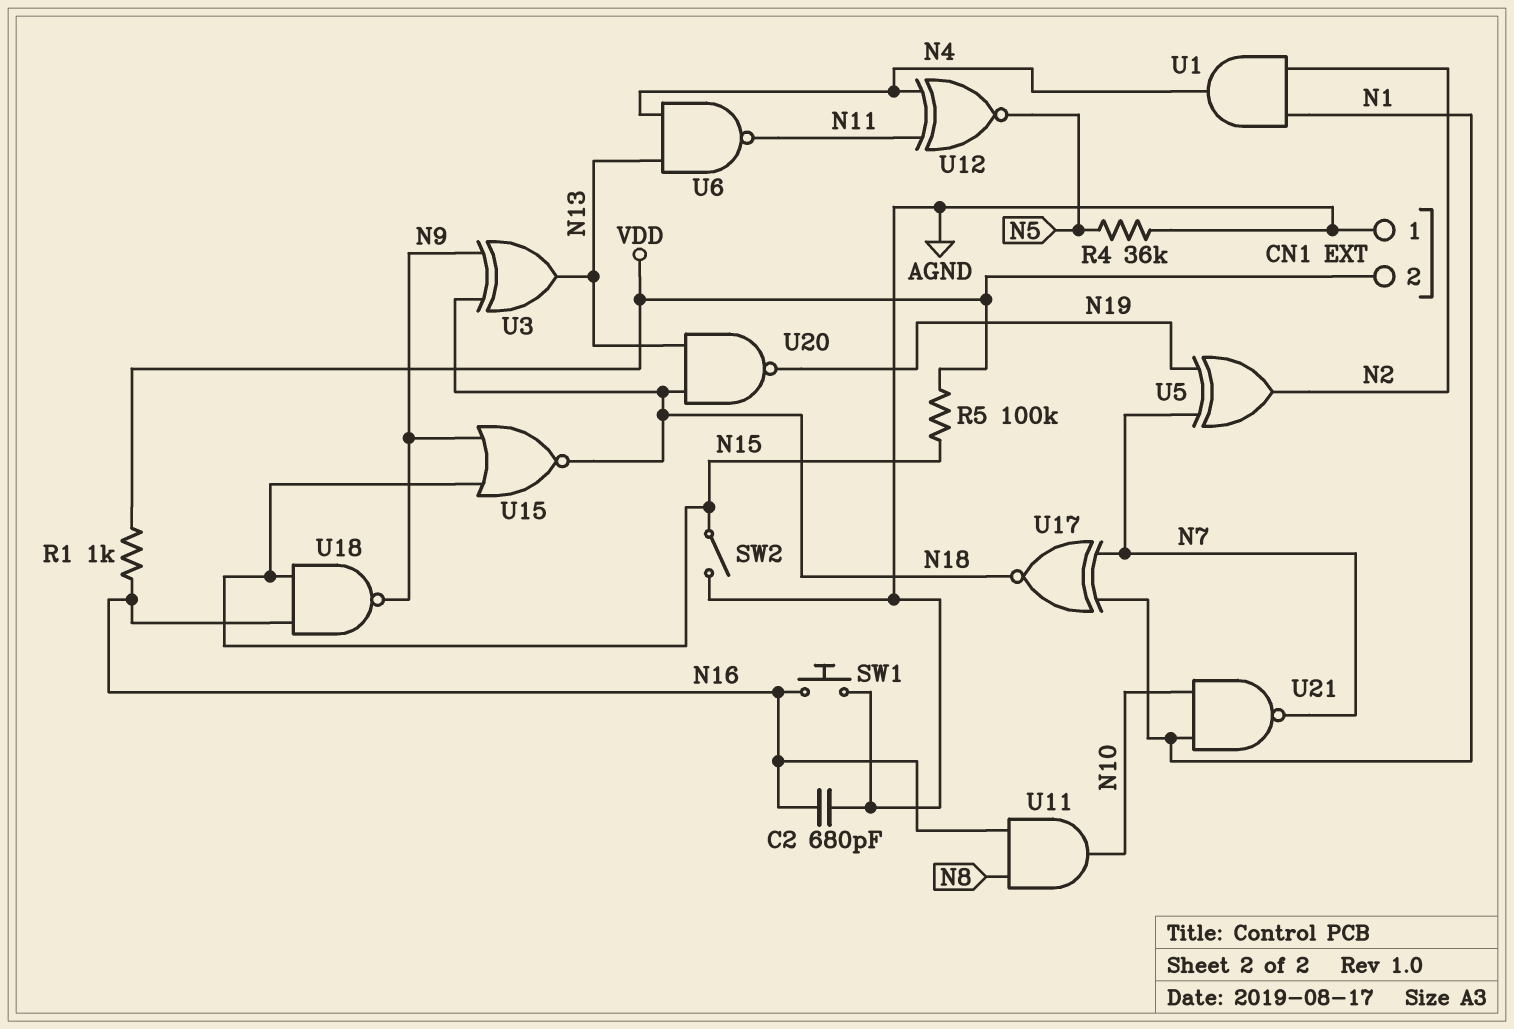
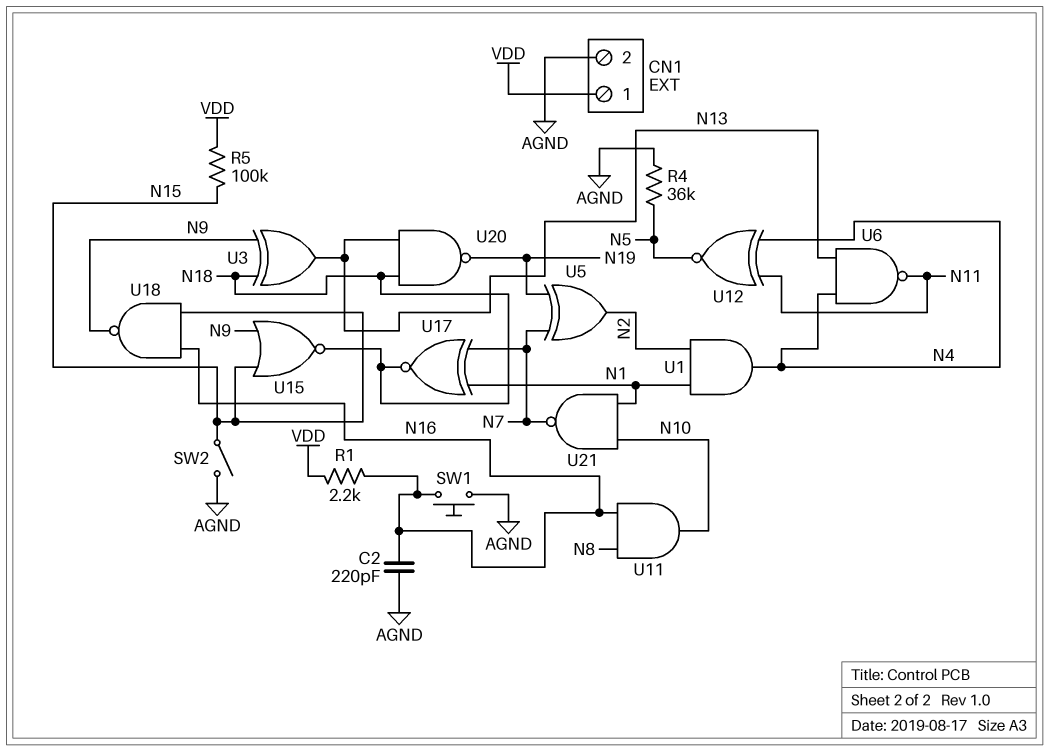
C2: 680pF (AGND, N16) -> 220pF (AGND, N16)
CN1 pin 1: AGND -> VDD
CN1 pin 2: VDD -> AGND
R1: 1k (N16, VDD) -> 2.2k (N16, VDD)

